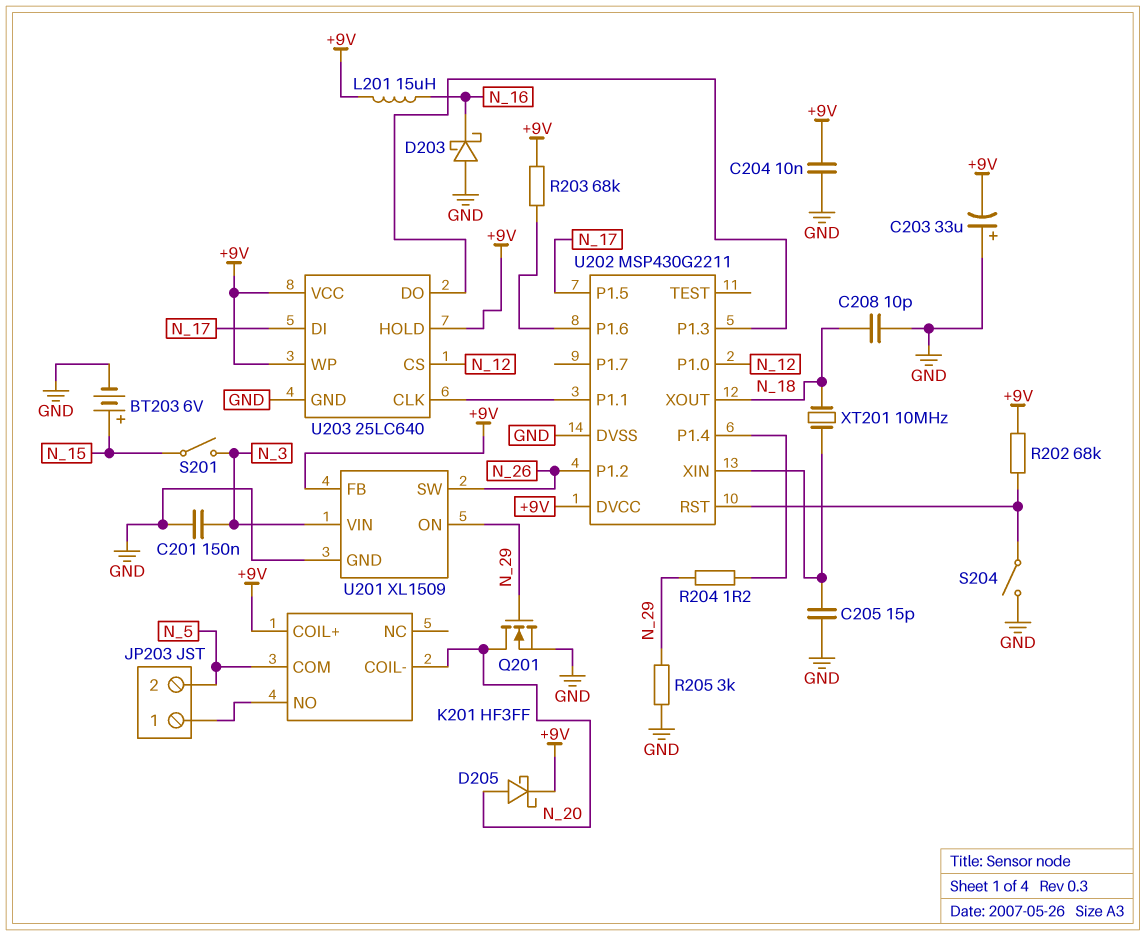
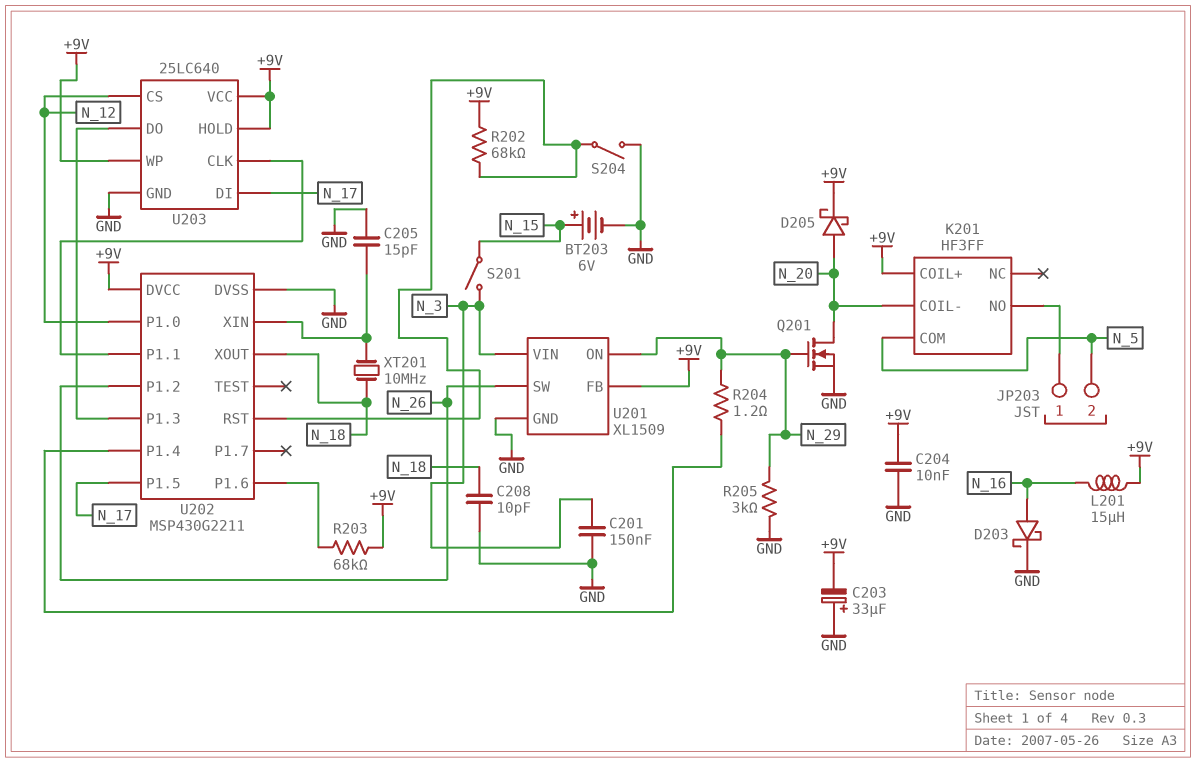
D203: schottky (A GND, K N_16) -> schottky (A N_16, K GND)

